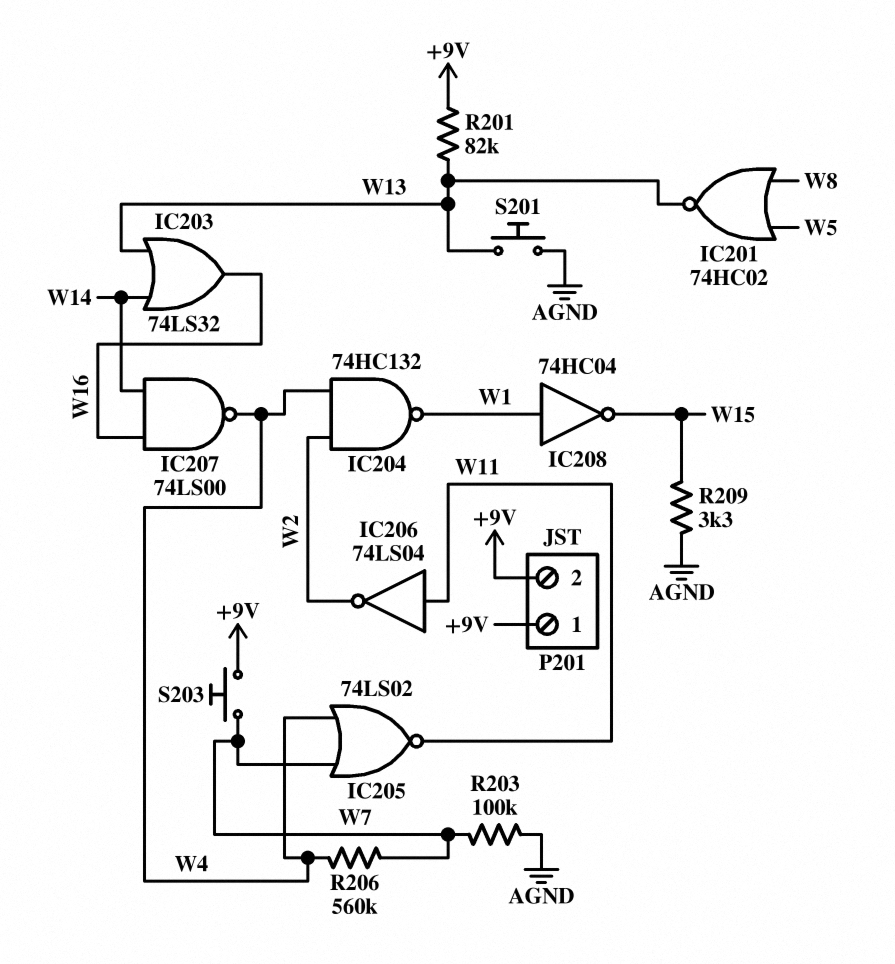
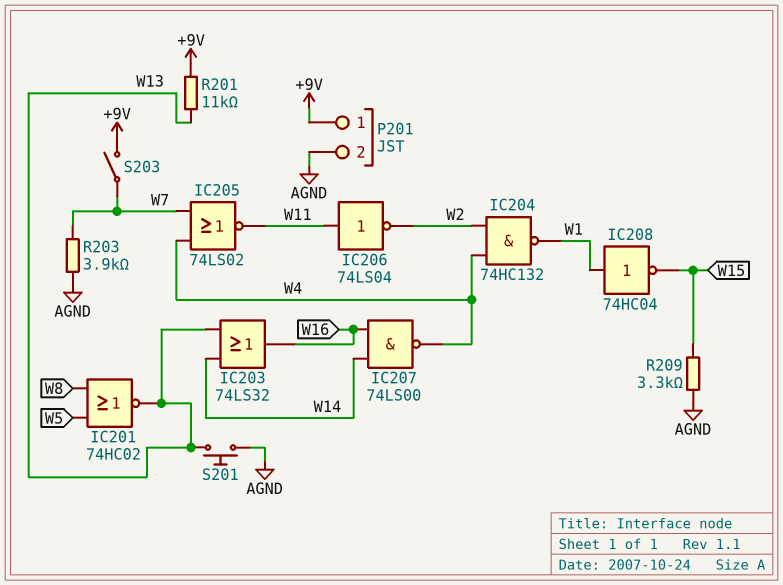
P201 pin 2: +9V -> AGND
R201: 82k (+9V, W13) -> 11k (+9V, W13)
R203: 100k (AGND, W7) -> 3.9k (AGND, W7)
R206: 560k (W4, W7) -> none
S203: button (+9V, W7) -> switch (+9V, W7)

